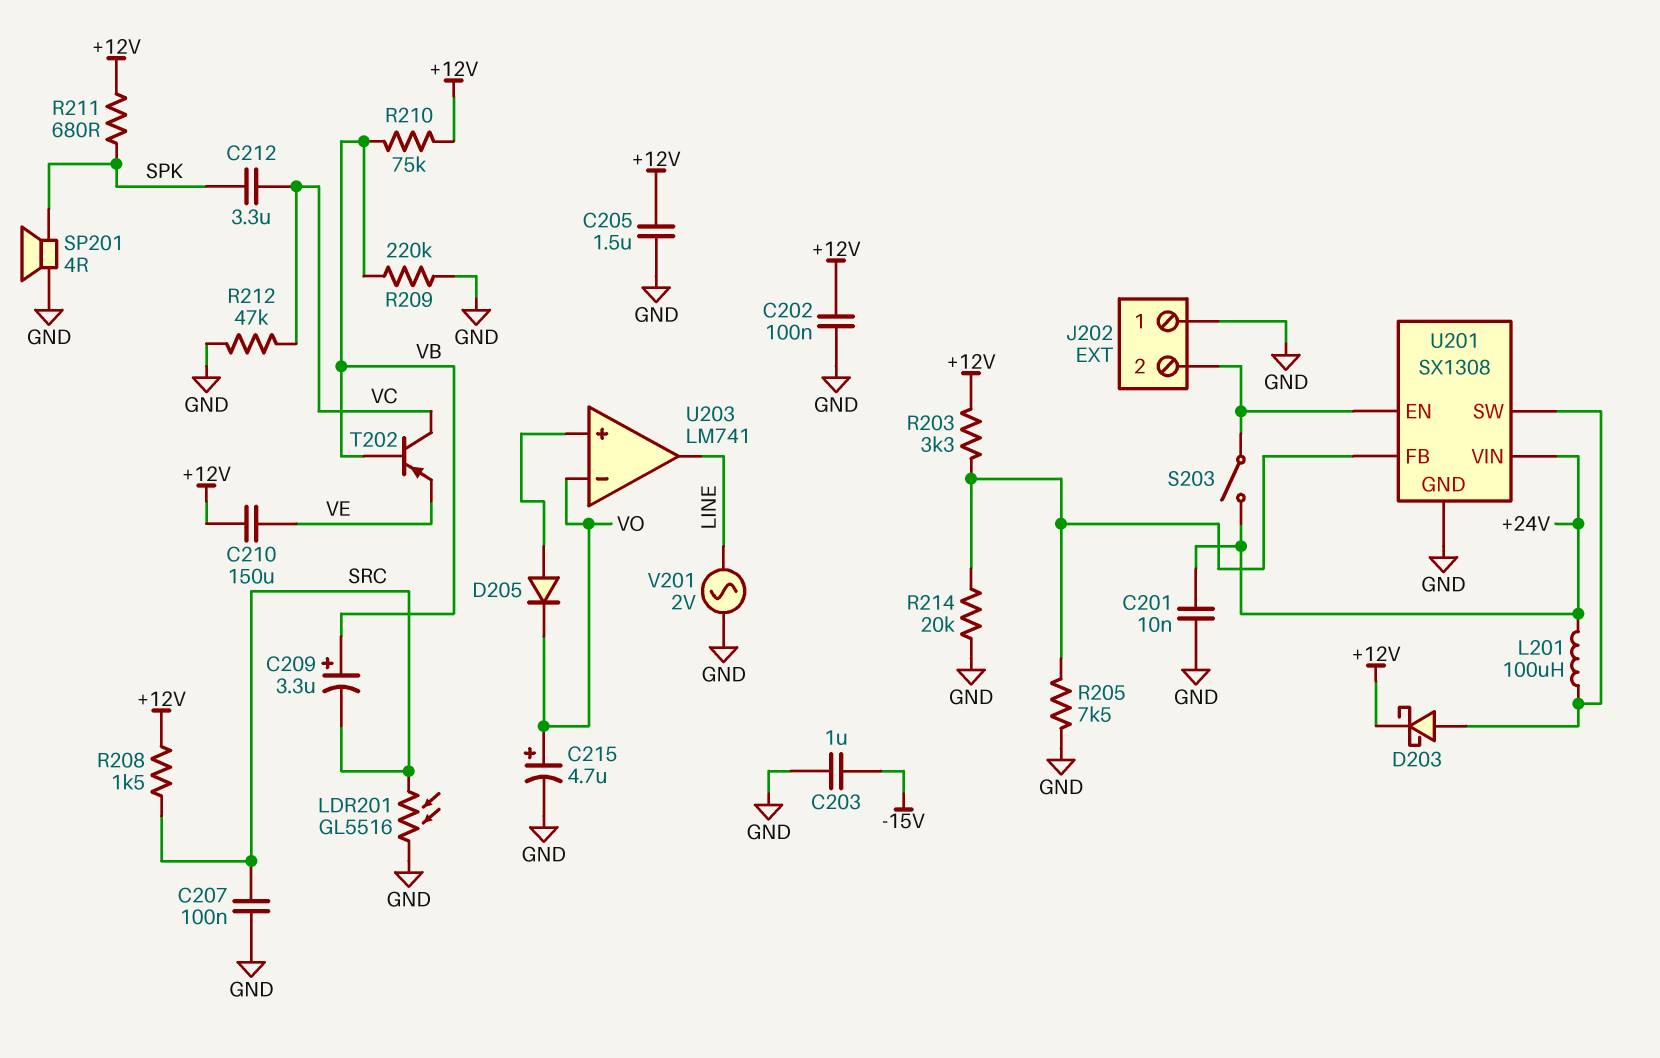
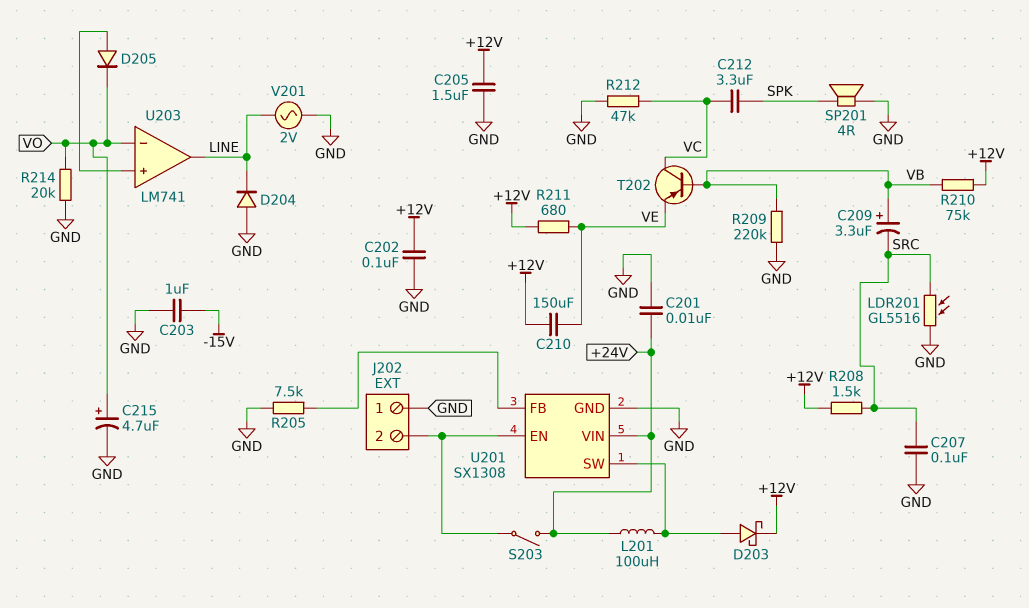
D204: none -> diode (A GND, K LINE)
R203: 3.3k (+12V, U201/FB) -> none
R211: 680 (+12V, SPK) -> 680 (+12V, VE)
R214: 20k (GND, U201/FB) -> 20k (GND, VO)

